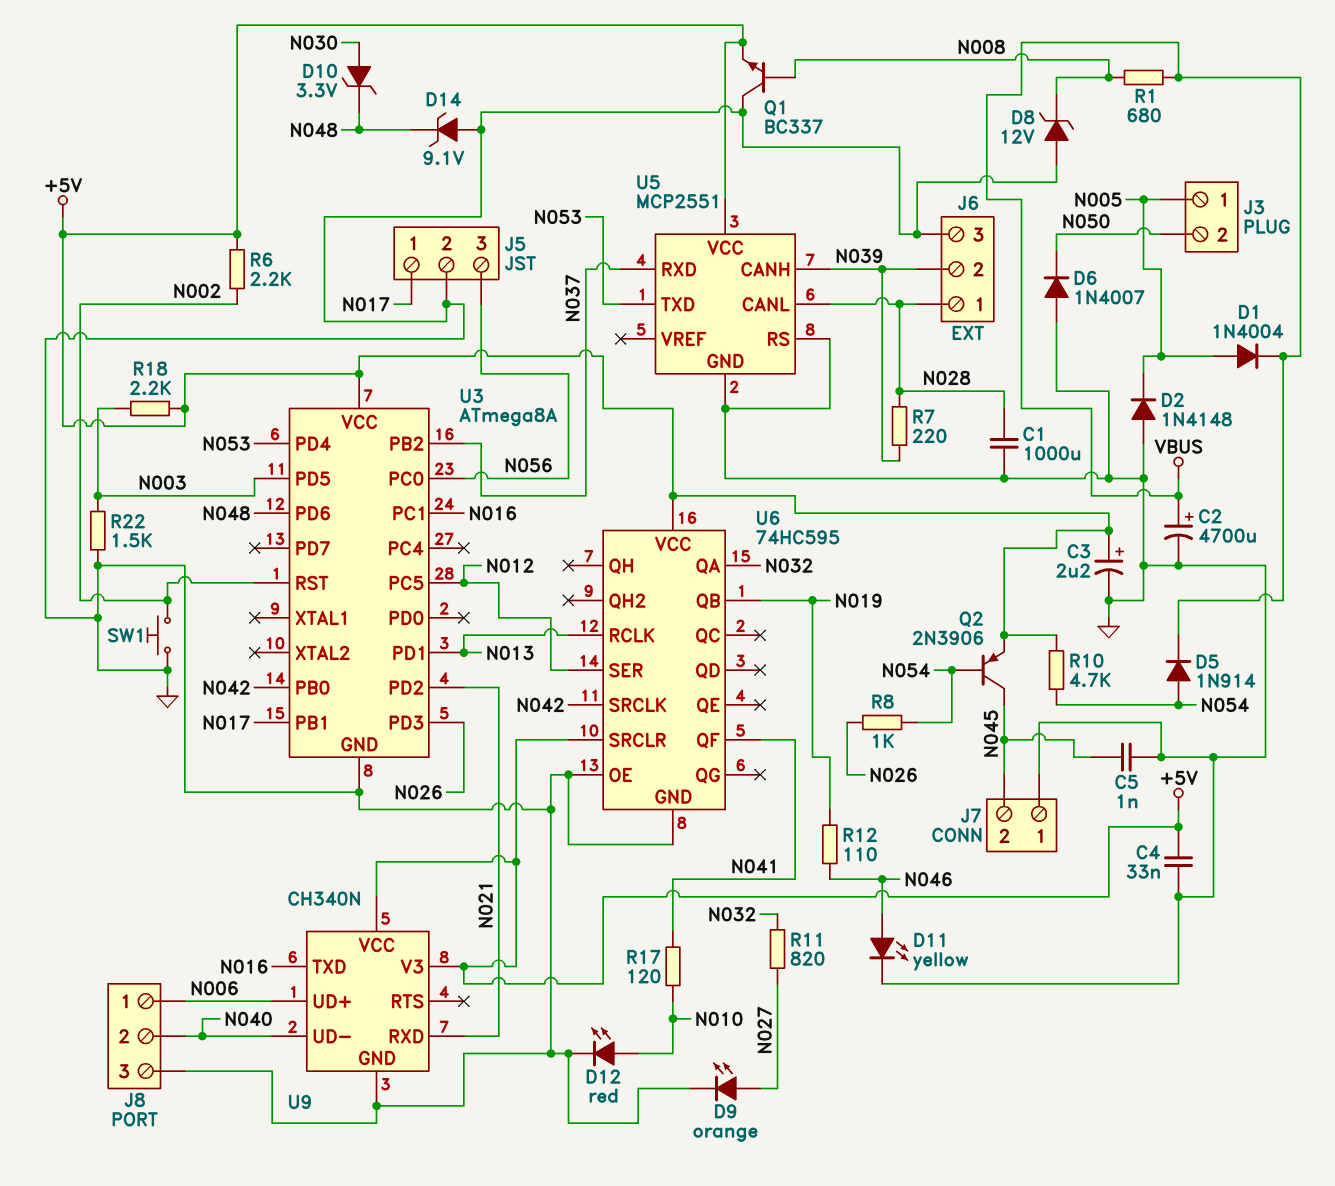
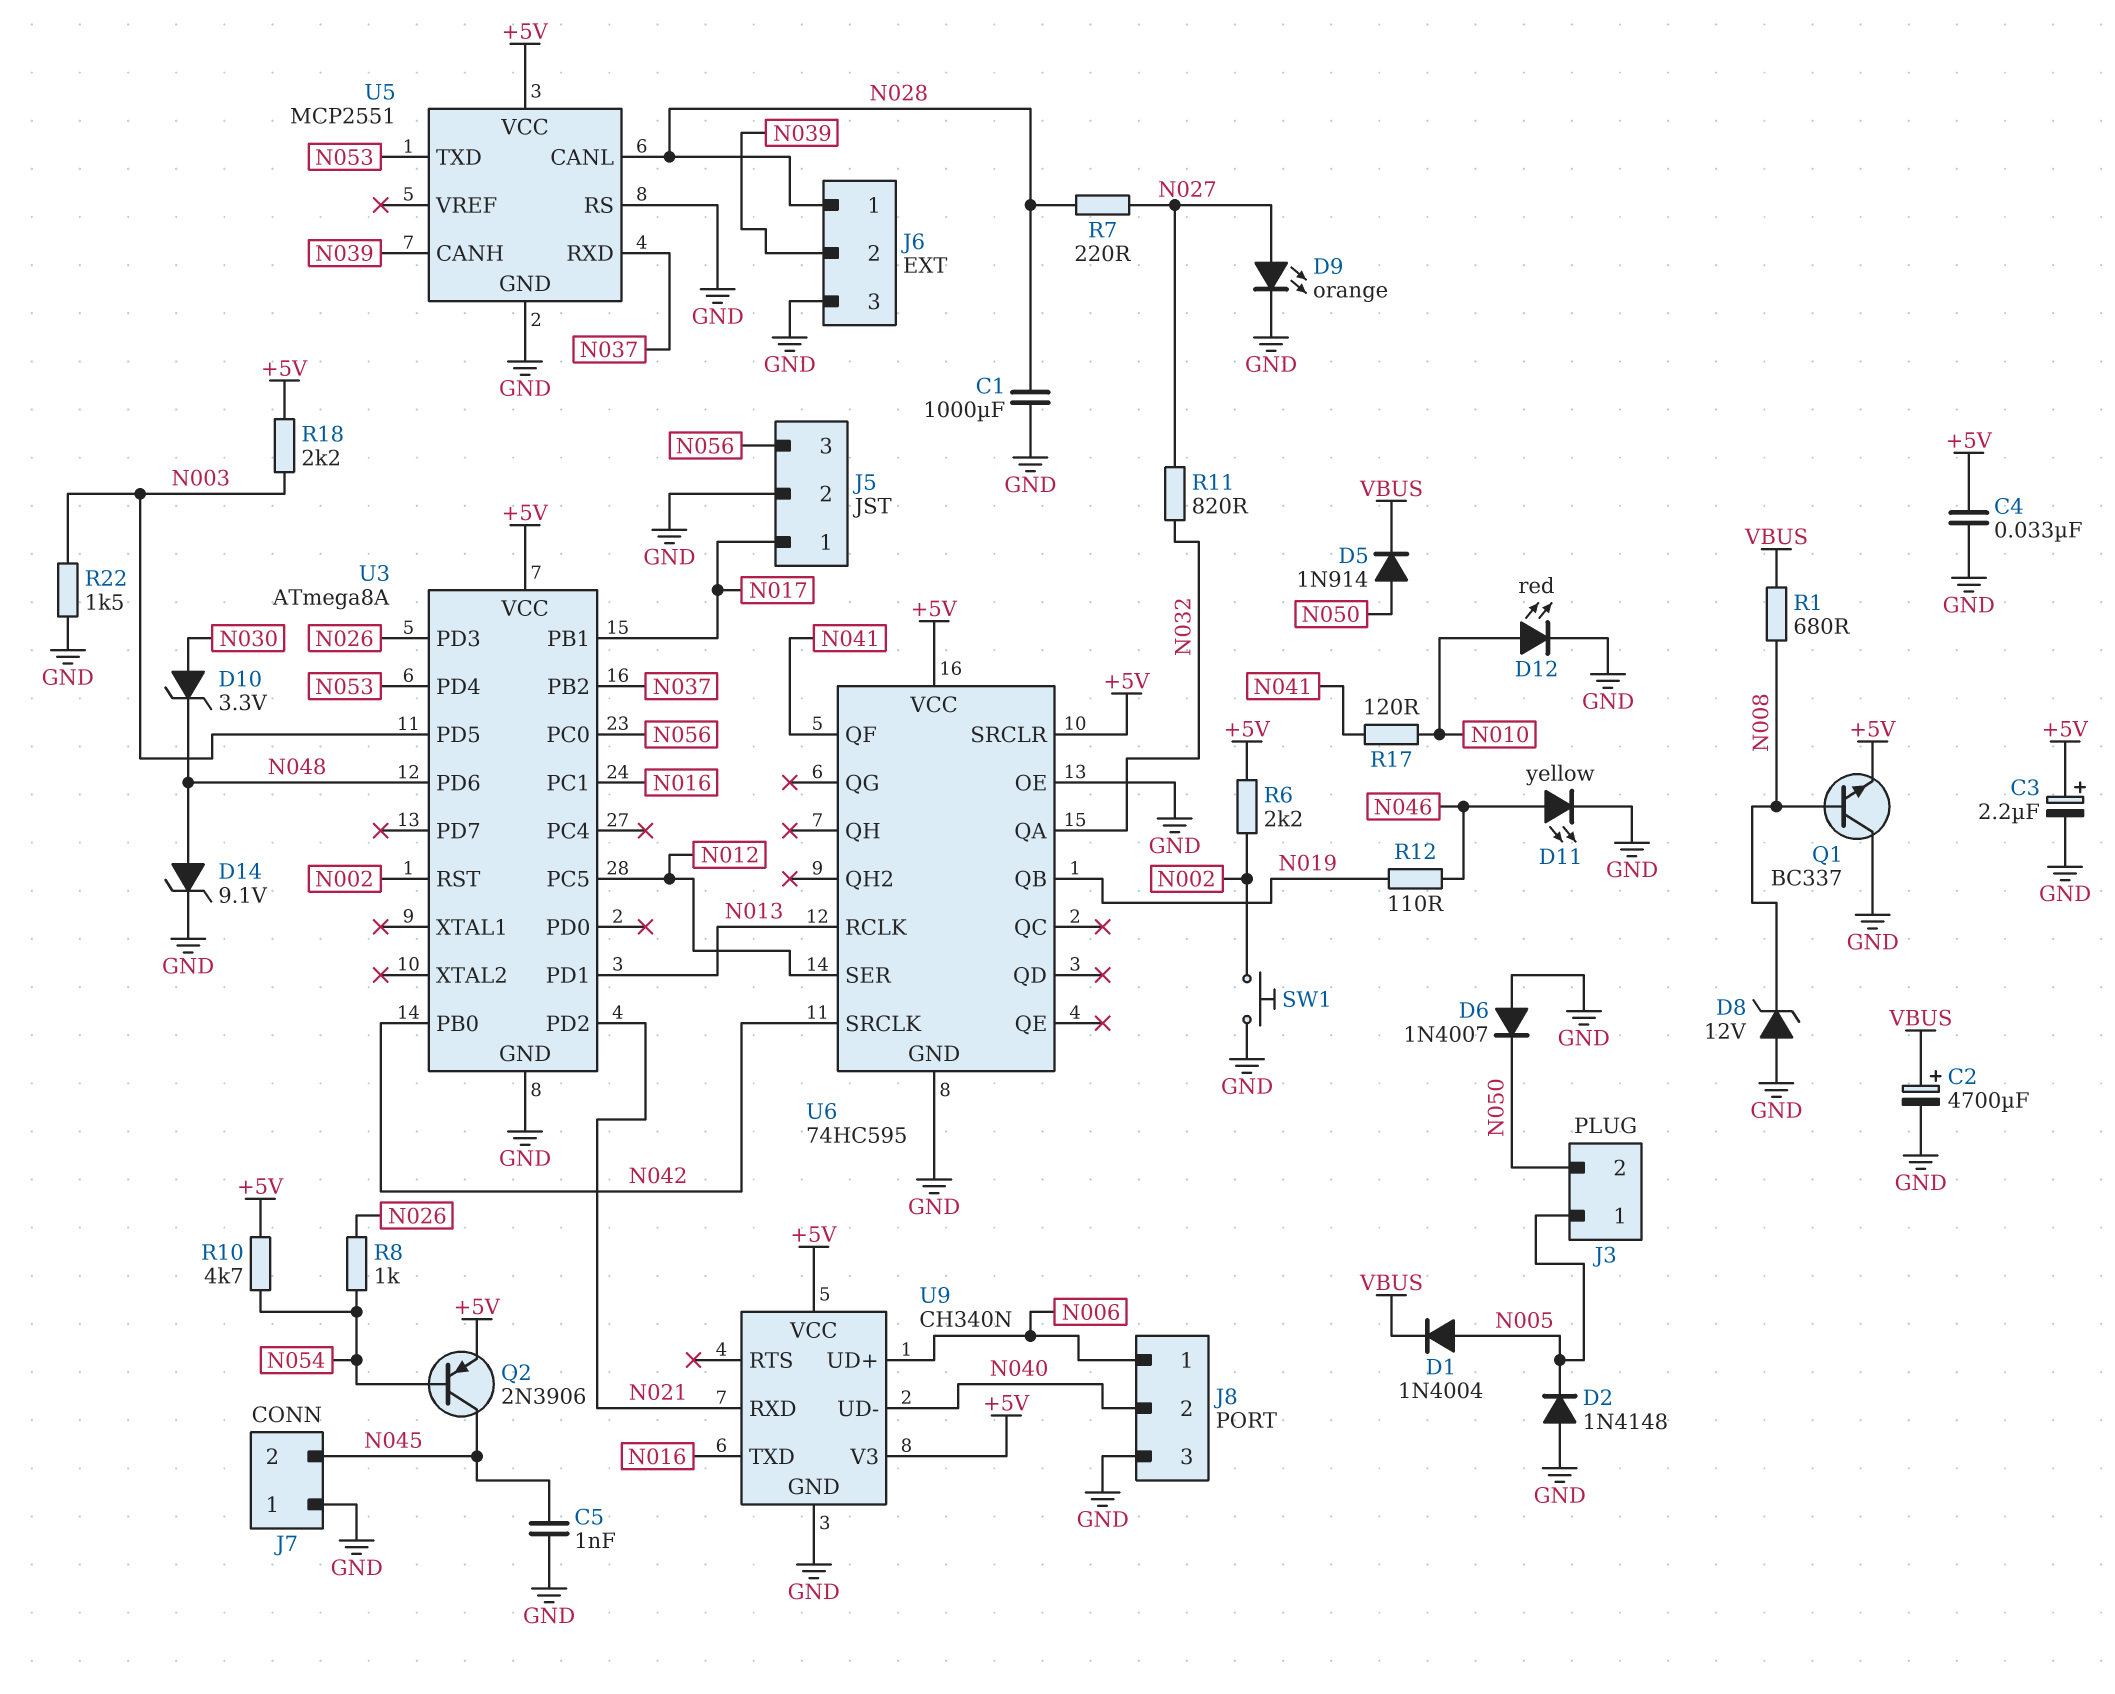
D5: diode 1N914 (A N054, K VBUS) -> diode 1N914 (A N050, K VBUS)
D14: zener 9.1V (A GND, K N048) -> zener 9.1V (A N048, K GND)
R7: 220 (N028, N039) -> 220 (N027, N028)

